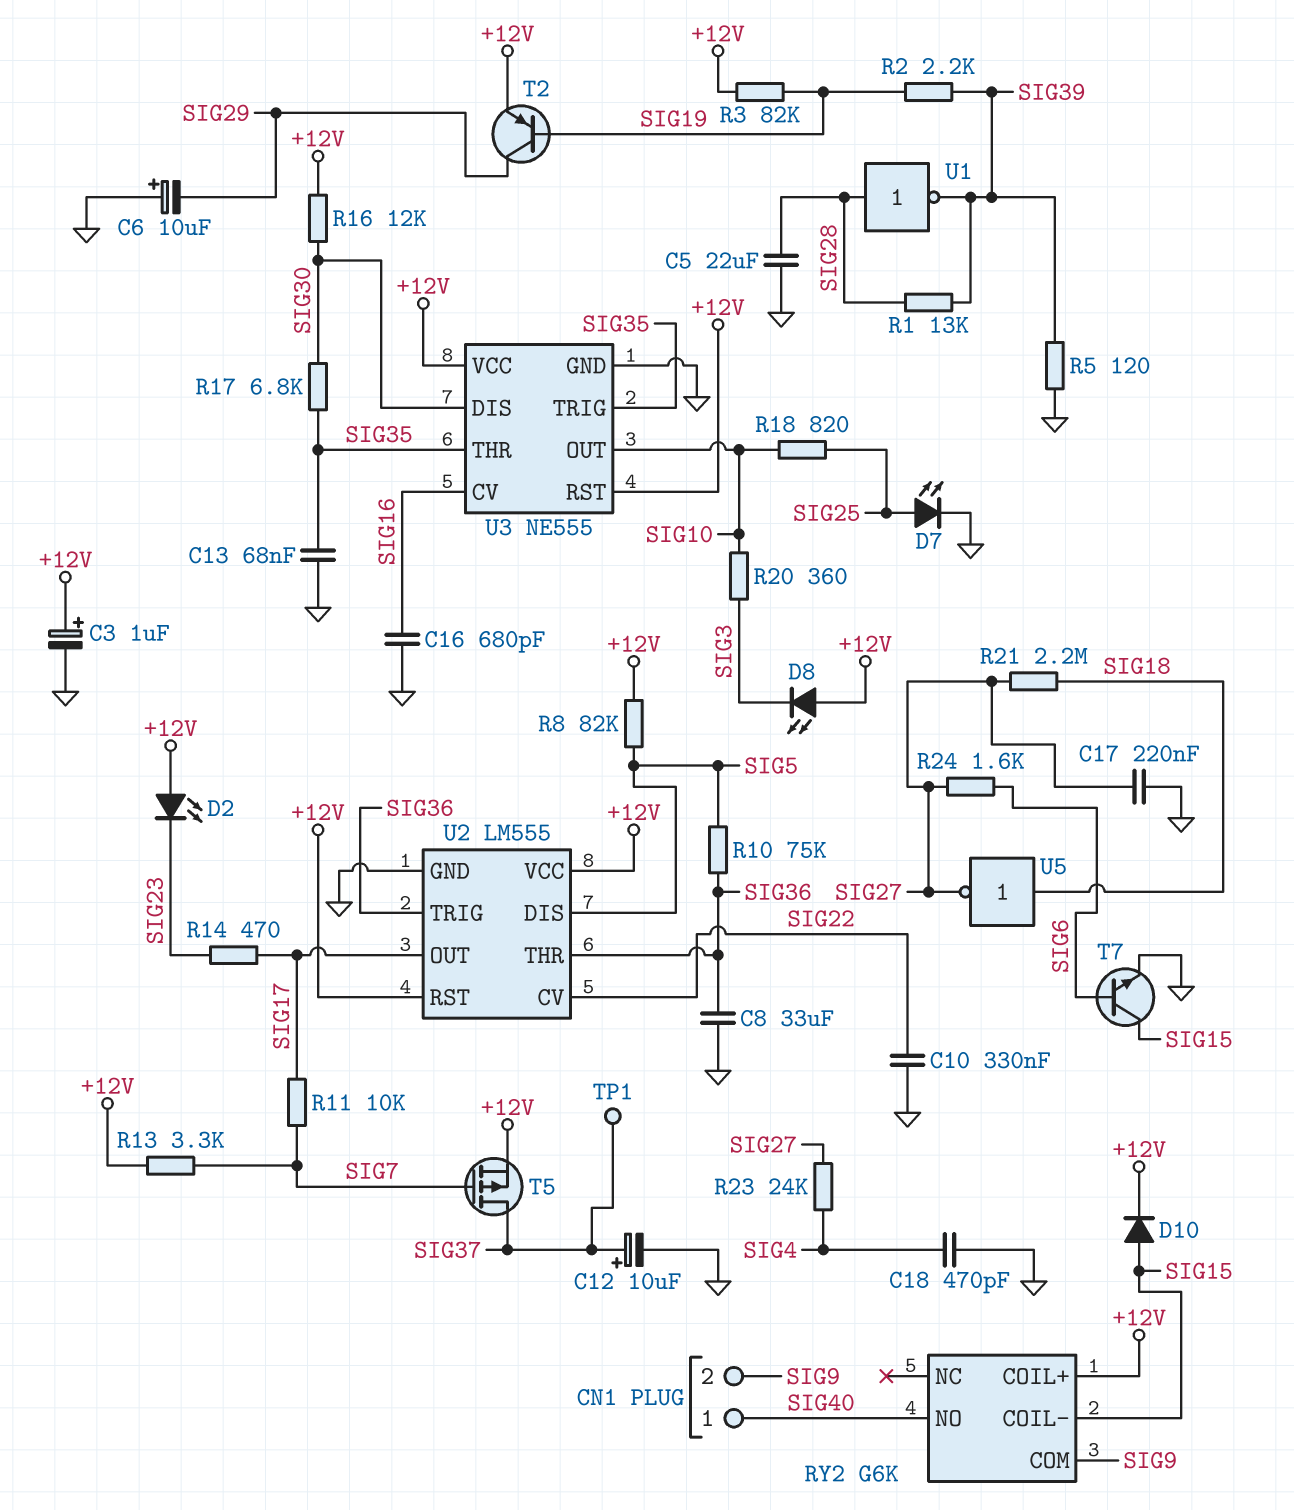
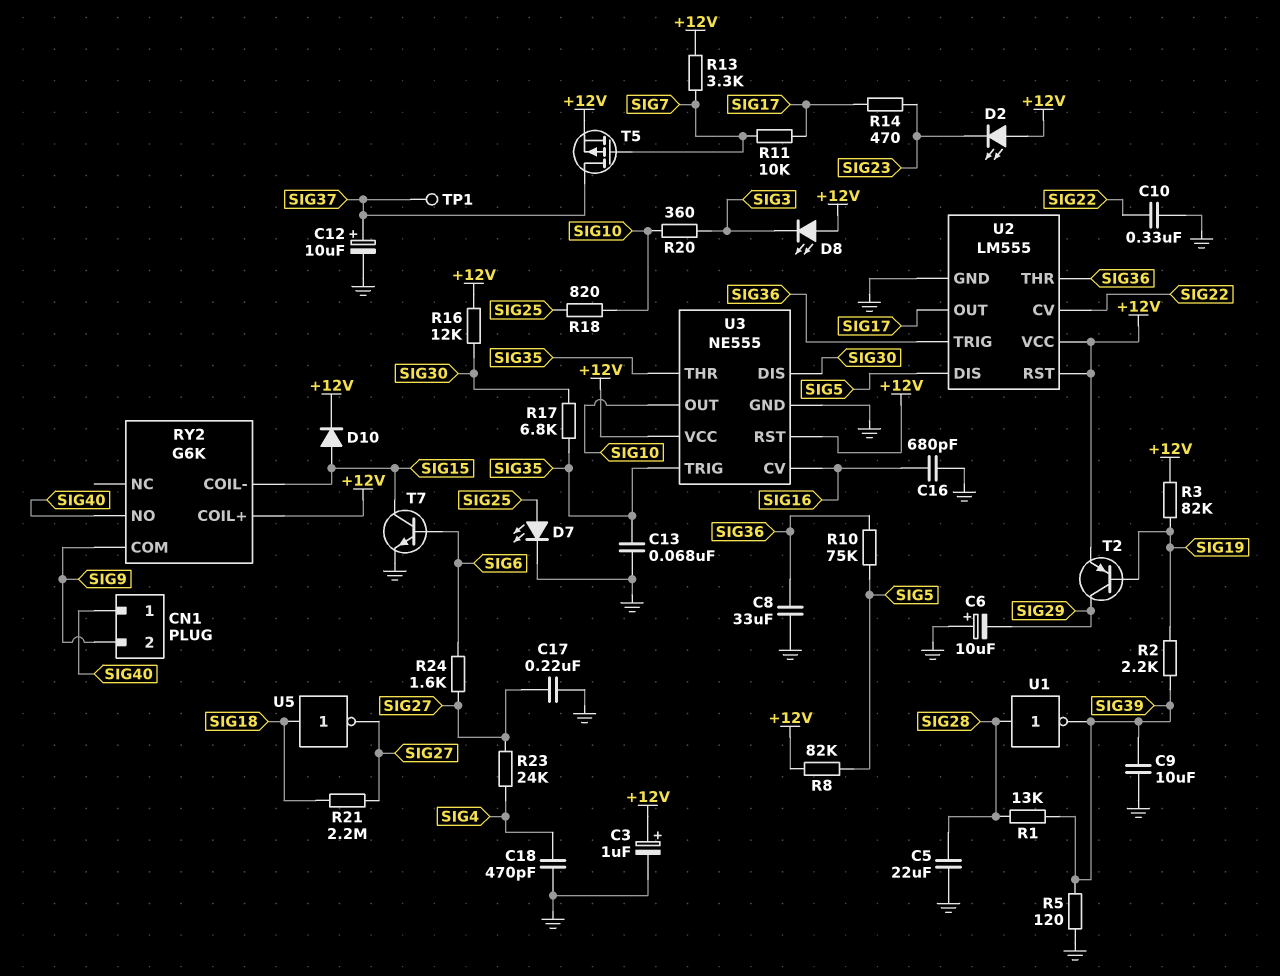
C9: none -> 10uF (GND, SIG39)

